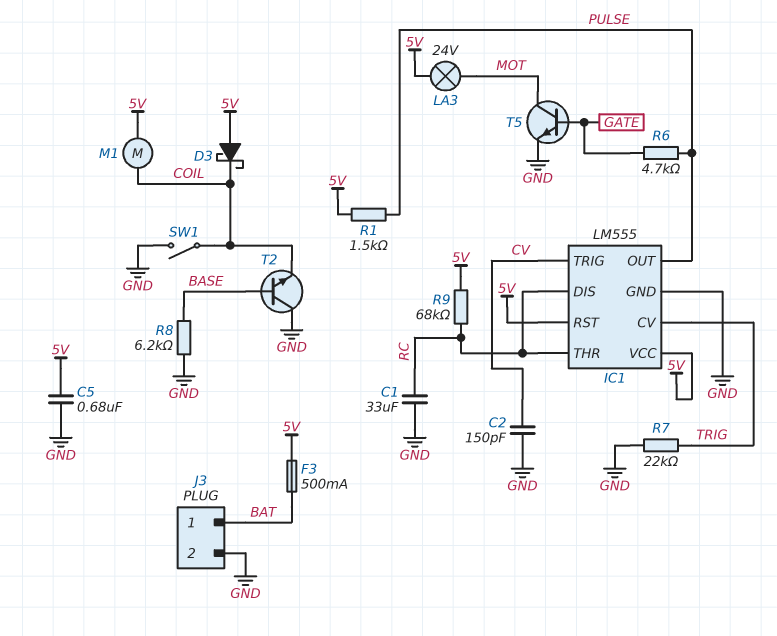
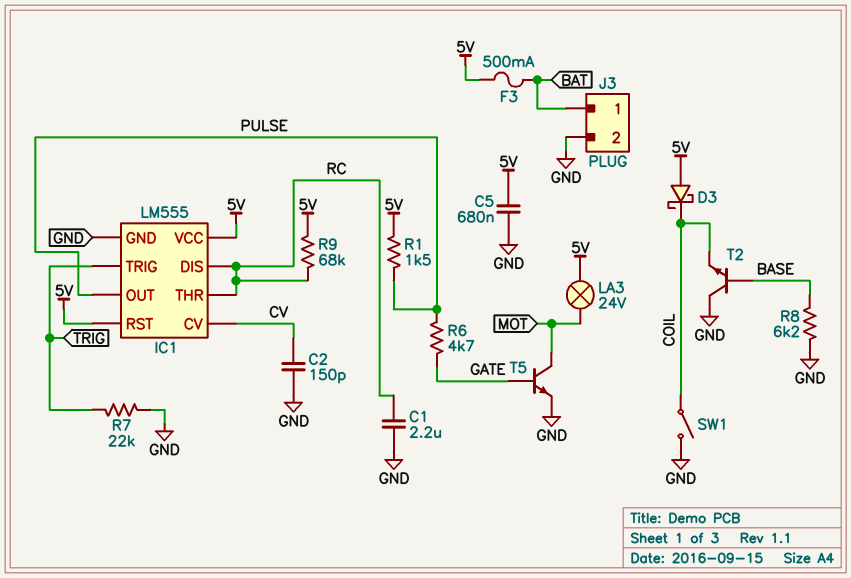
C1: 33uF (GND, RC) -> 2.2uF (GND, RC)
IC1 pin CV: TRIG -> CV
IC1 pin TRIG: CV -> TRIG
M1: motor (5V, COIL) -> none

